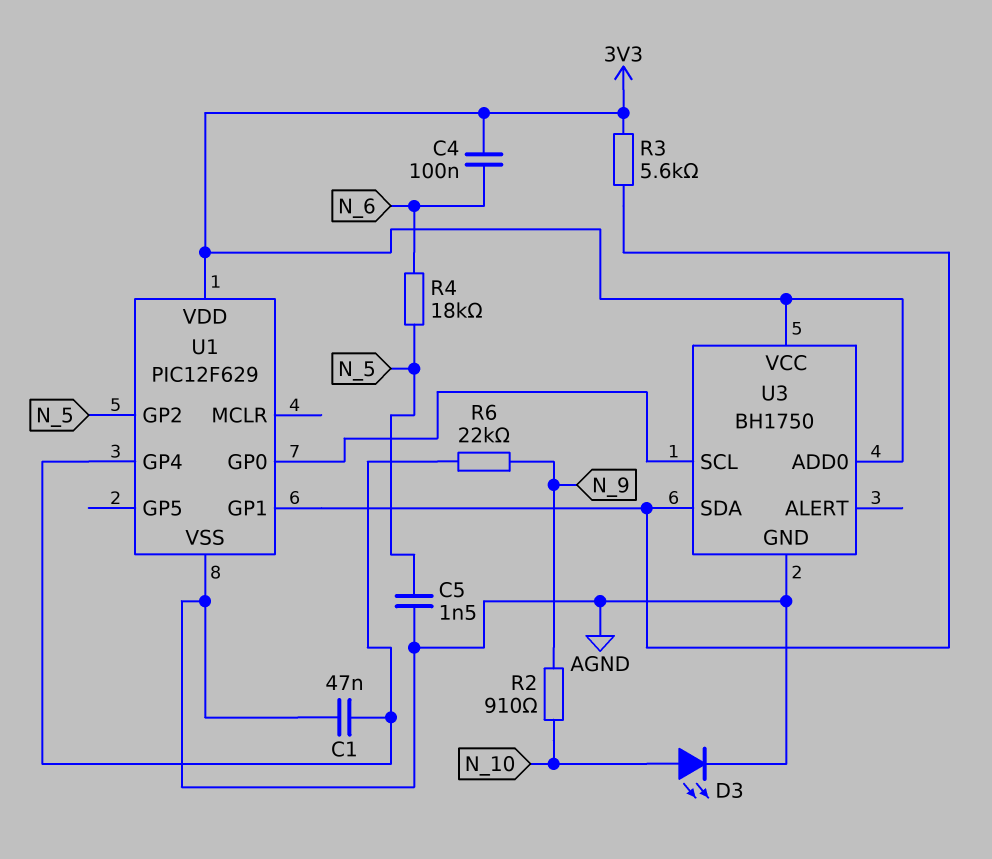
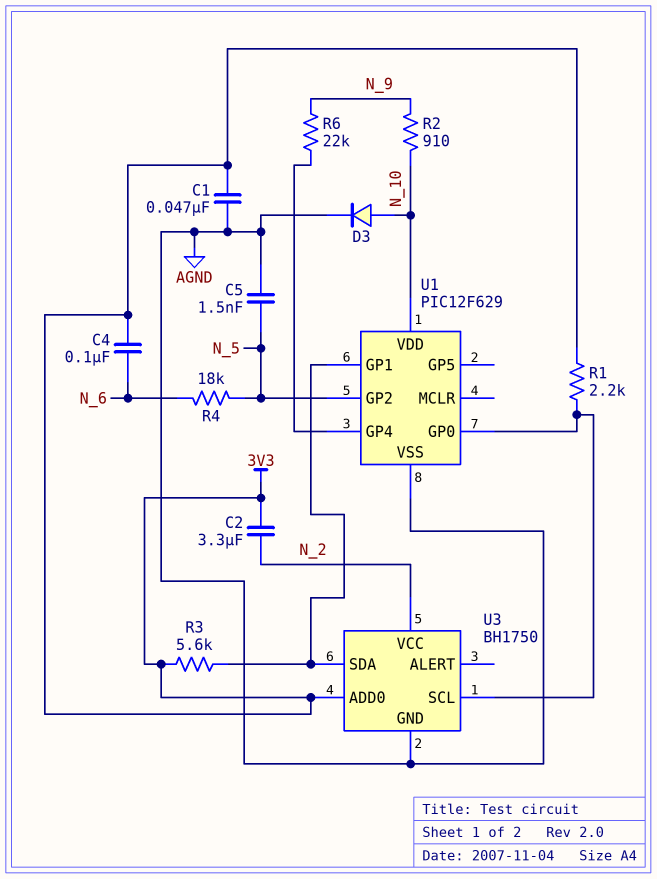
C1: 47nF (AGND, U1/GP4) -> 47nF (3V3, AGND)
C2: none -> 3.3uF (3V3, N_2)
D3: LED (A N_10, K AGND) -> diode (A N_10, K AGND)
R1: none -> 2.2k (3V3, U1/GP0)
U1 pin VDD: 3V3 -> N_10
U3 pin VCC: 3V3 -> N_2

